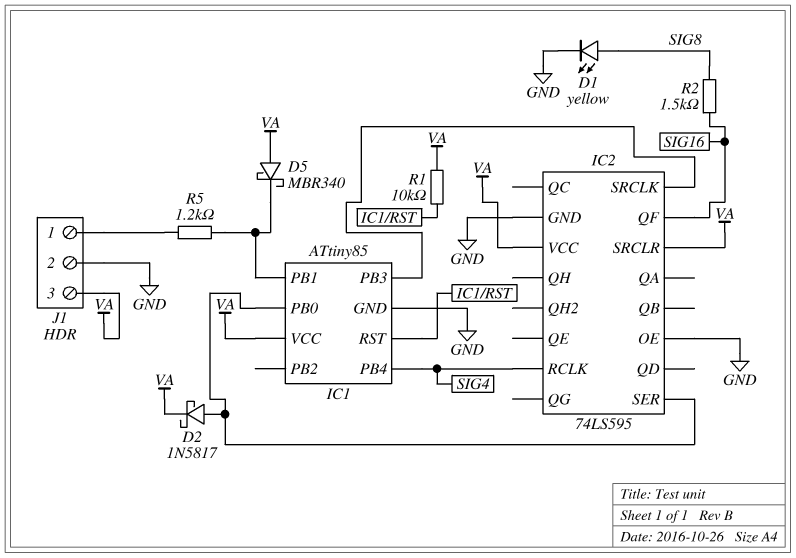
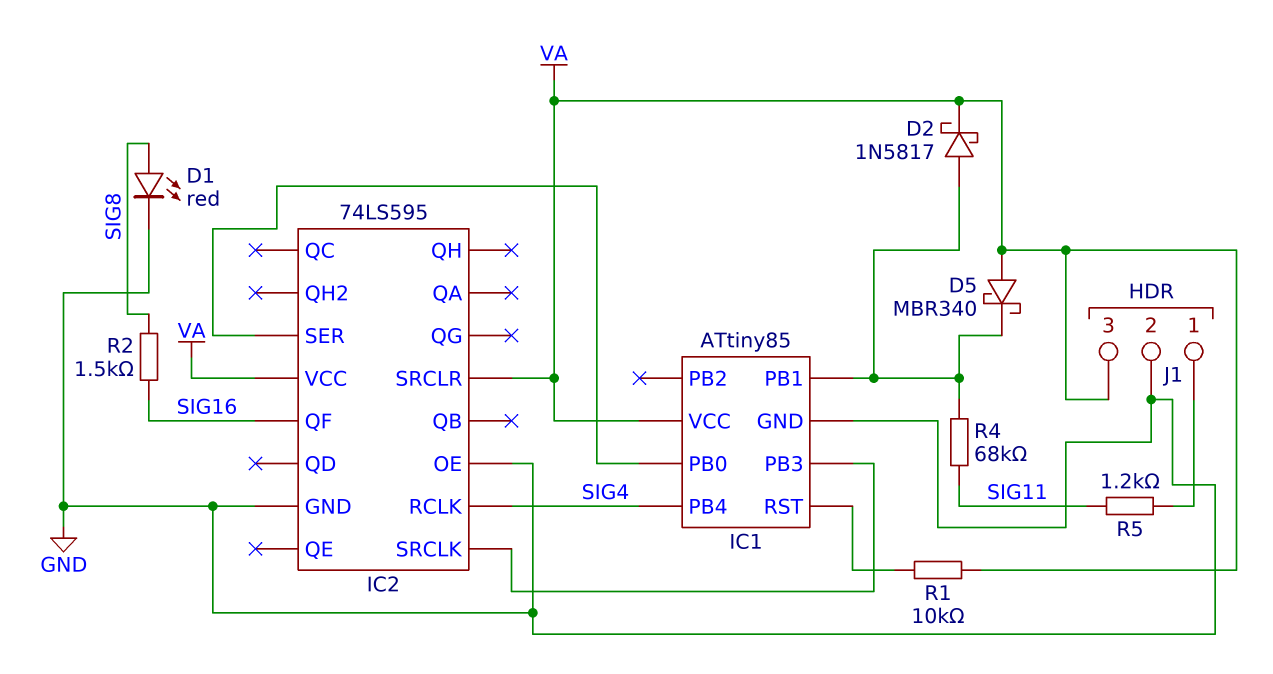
D1: LED yellow (A SIG8, K GND) -> LED red (A SIG8, K GND)
D2: schottky 1N5817 (A IC1/PB0, K VA) -> schottky 1N5817 (A IC1/PB1, K VA)
R4: none -> 68k (IC1/PB1, SIG11)
R5: 1.2k (IC1/PB1, J1/1) -> 1.2k (J1/1, SIG11)

